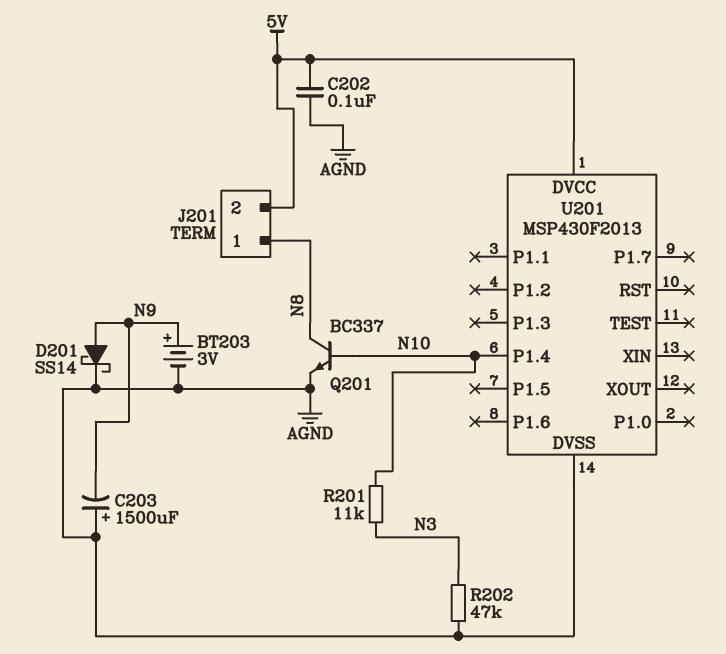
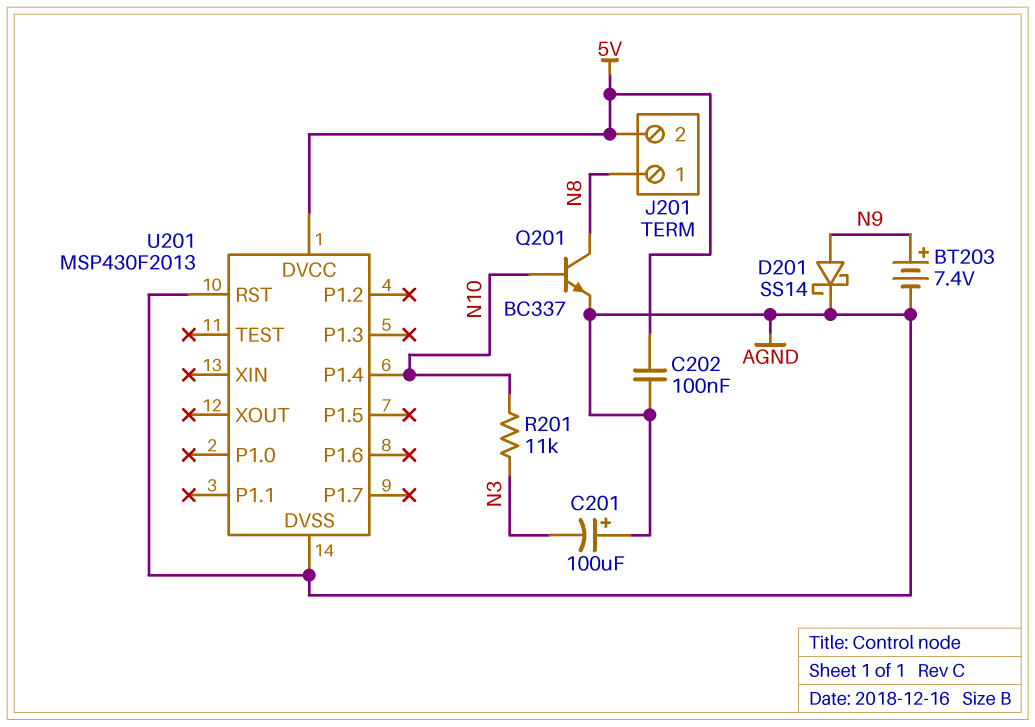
BT203: 3V (plus N9, minus AGND) -> 7.4V (plus N9, minus AGND)
C201: none -> 100uF (plus AGND, minus N3)
C203: 1500uF (plus AGND, minus N9) -> none
R202: 47k (AGND, N3) -> none
U201 pin RST: none -> AGND

